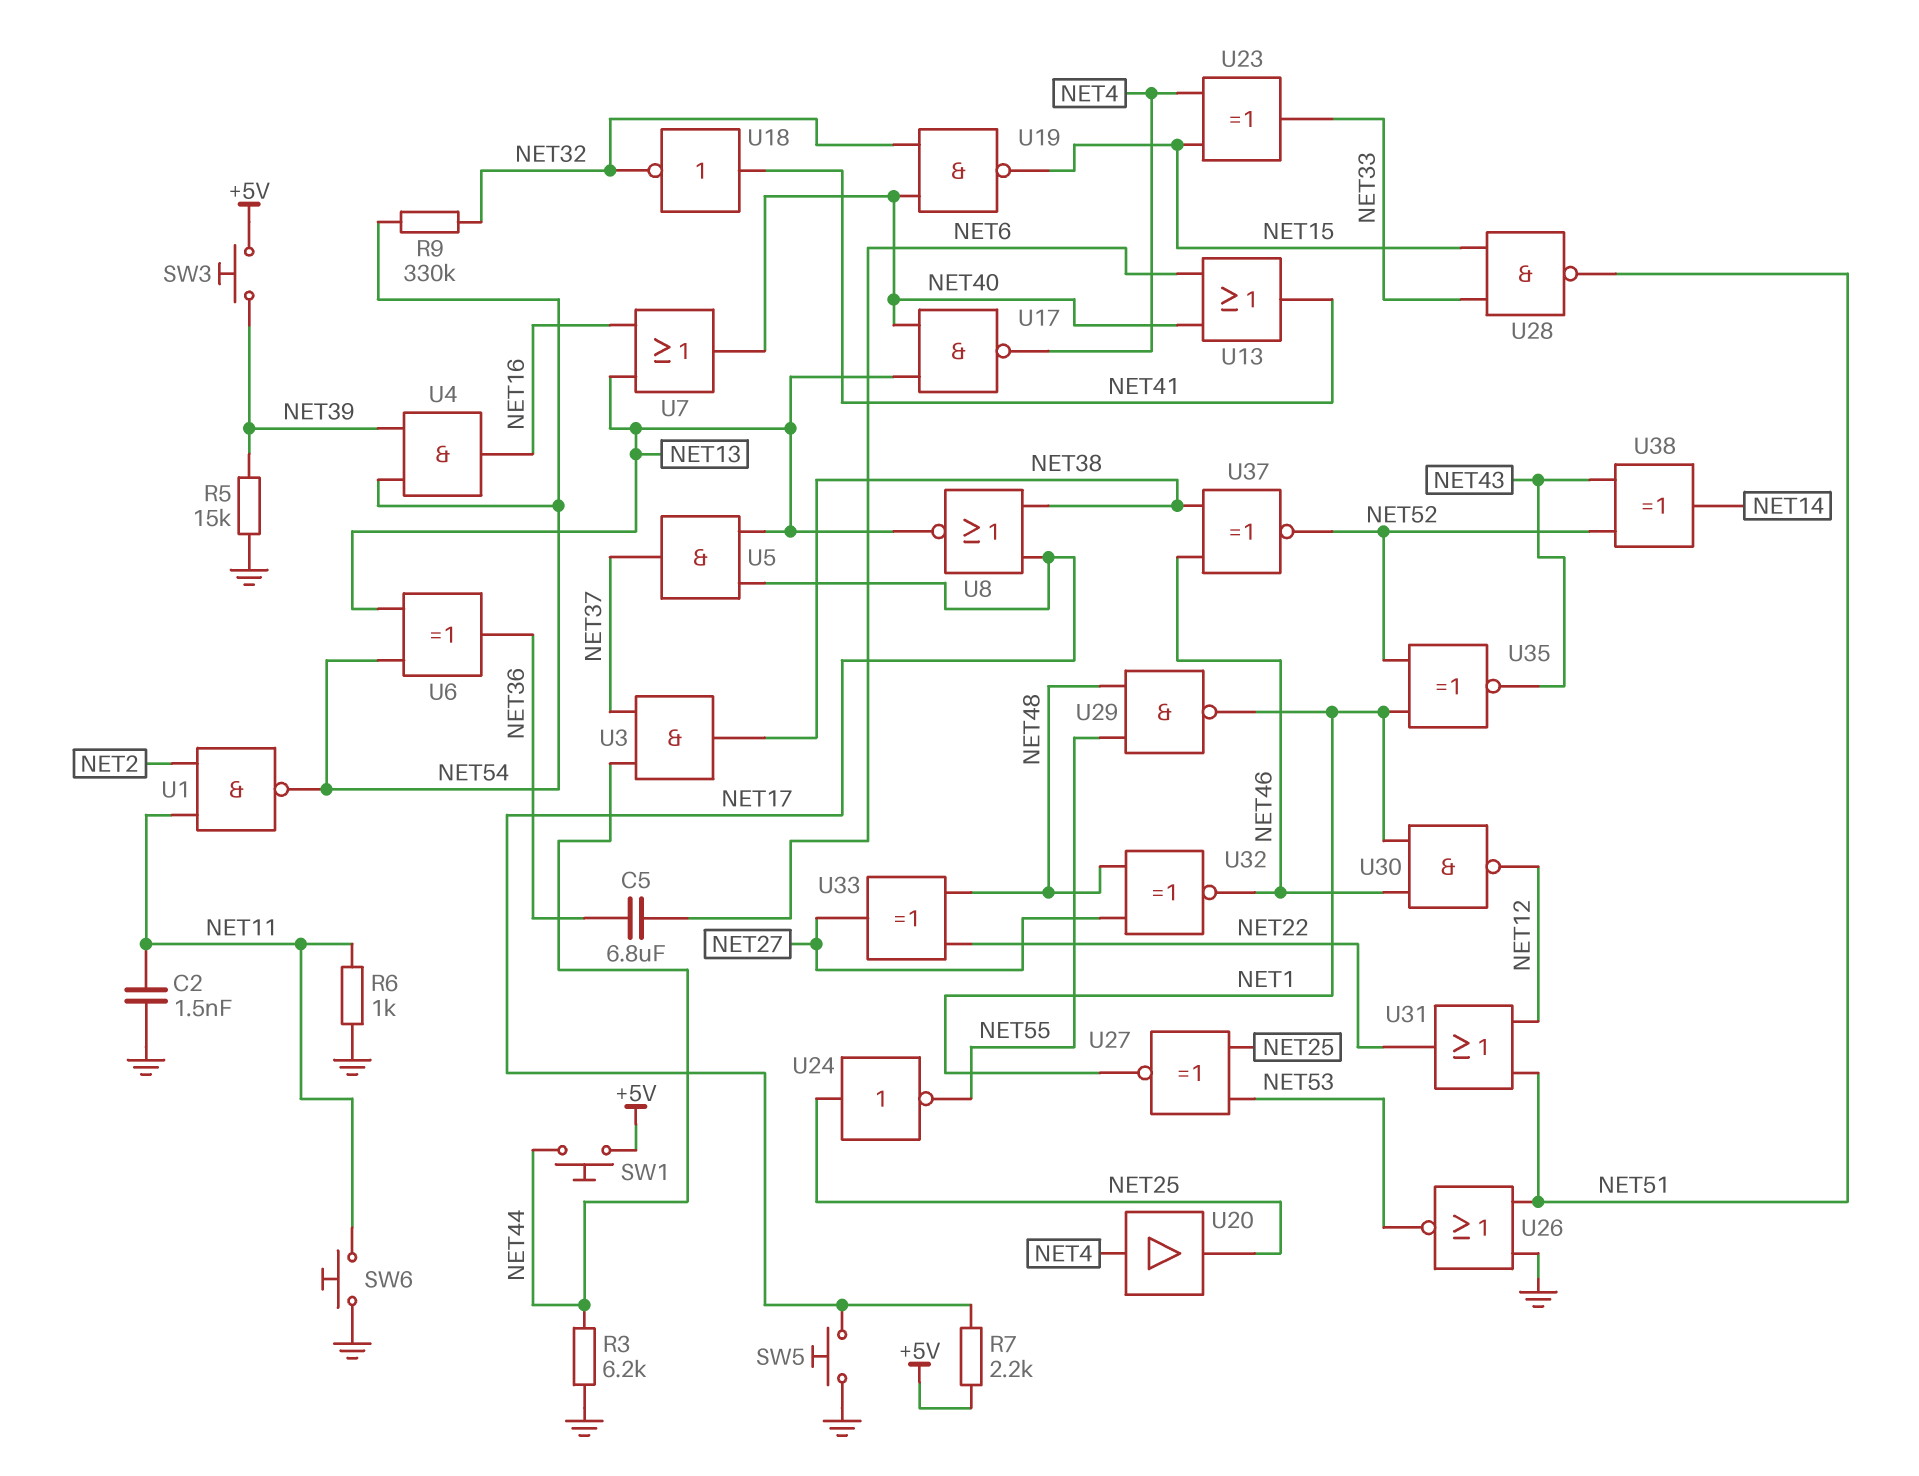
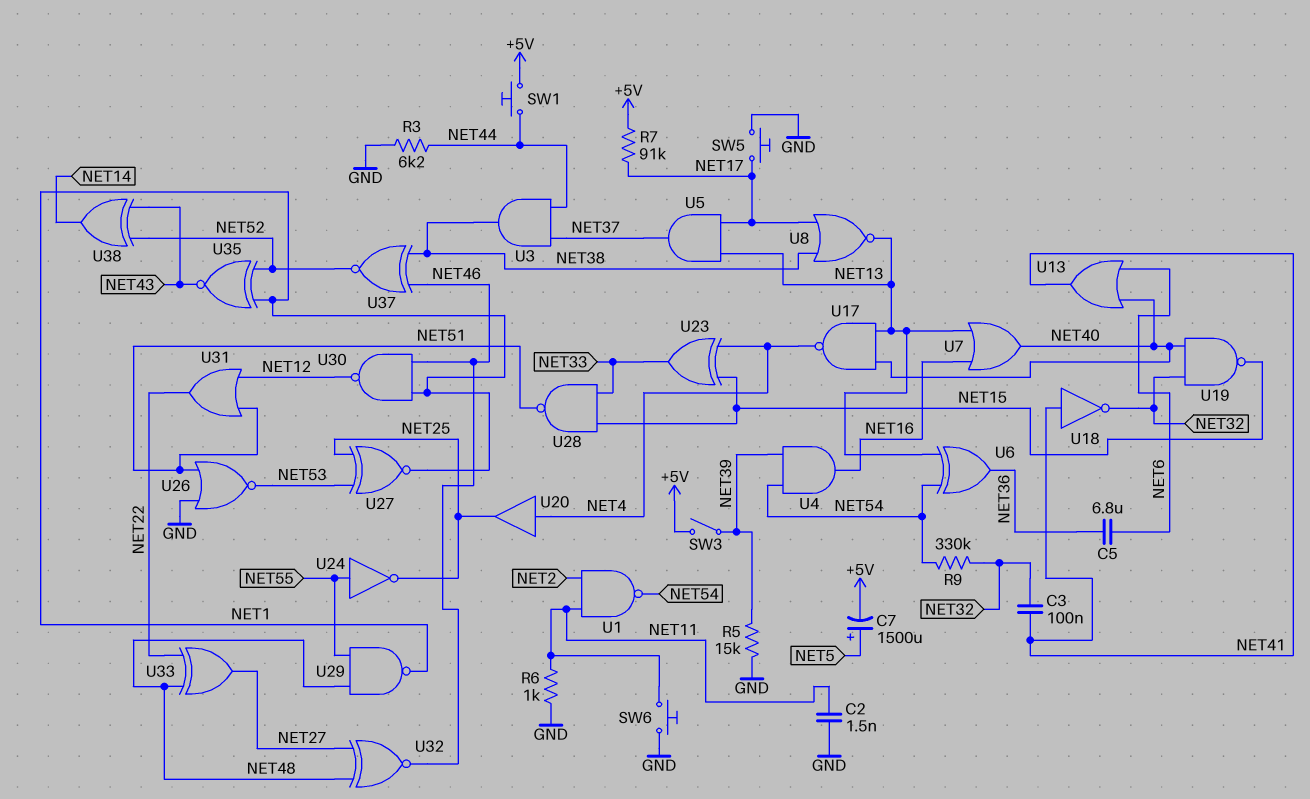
C3: none -> 100nF (NET32, NET41)
C7: none -> 1500uF (plus NET5, minus +5V)
R7: 2.2k (+5V, NET17) -> 91k (+5V, NET17)
SW3: button (+5V, NET39) -> switch (+5V, NET39)
U24: NOT (in NET25, out NET55) -> NOT (in NET55, out NET25)

